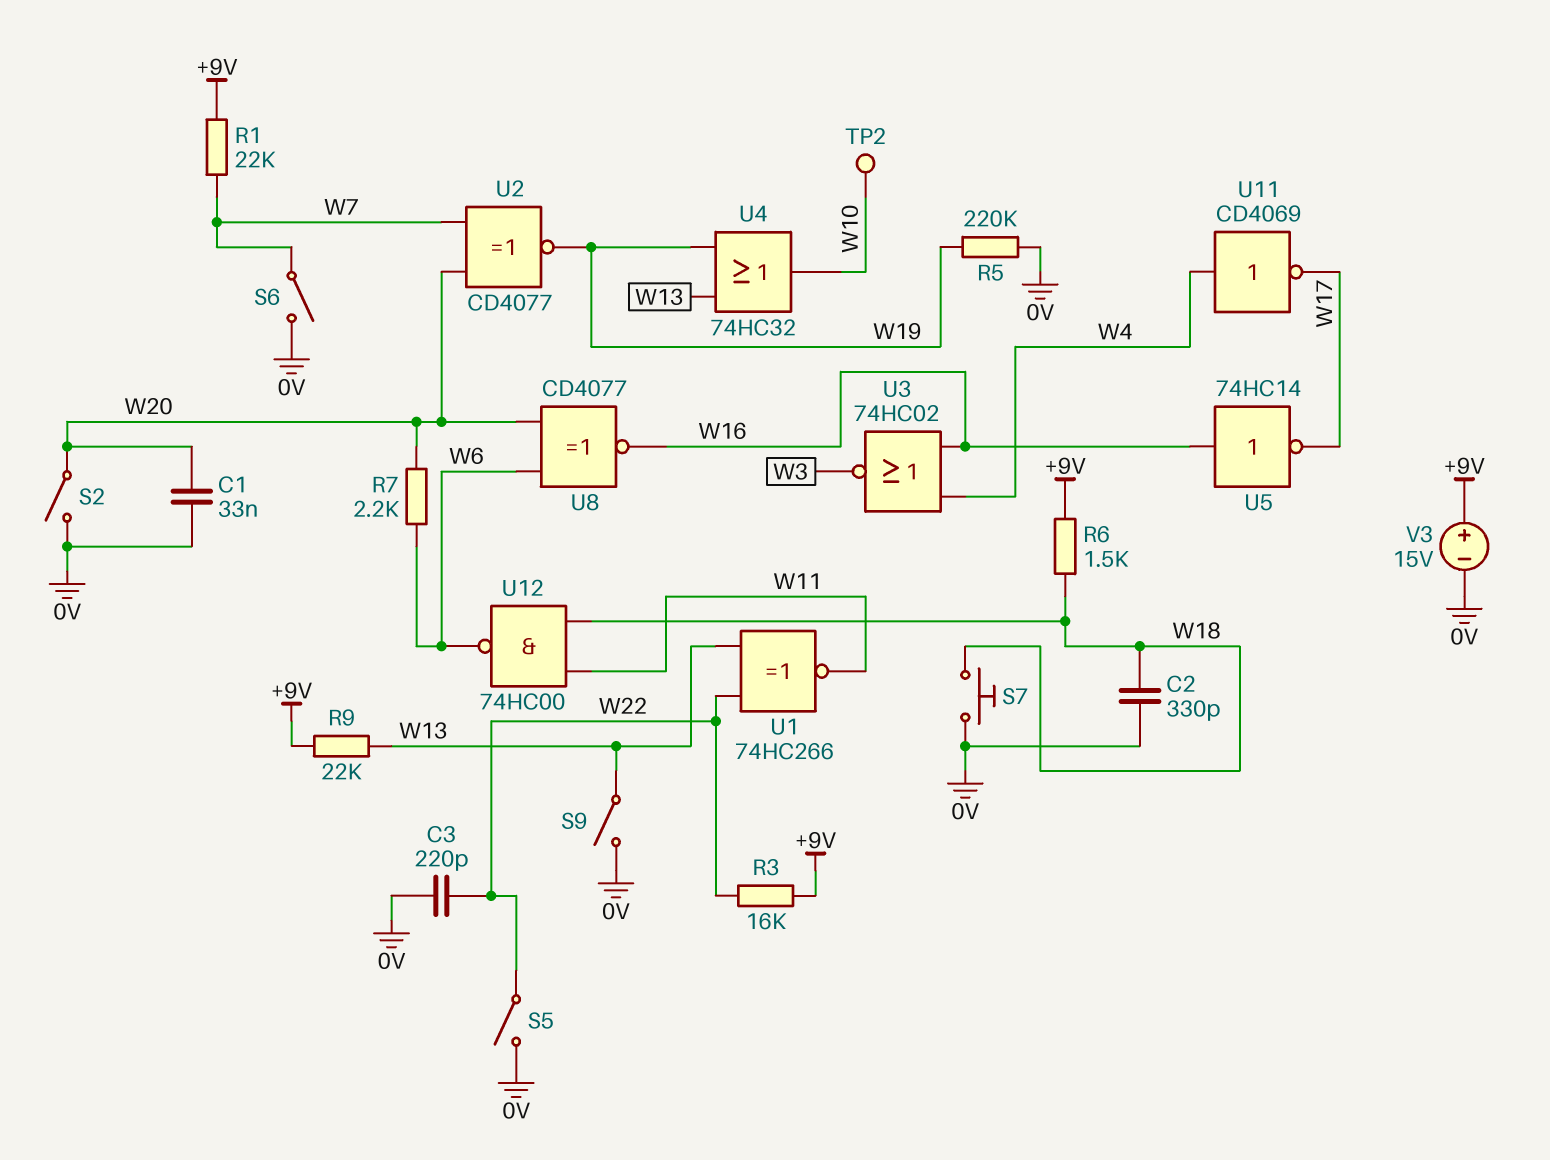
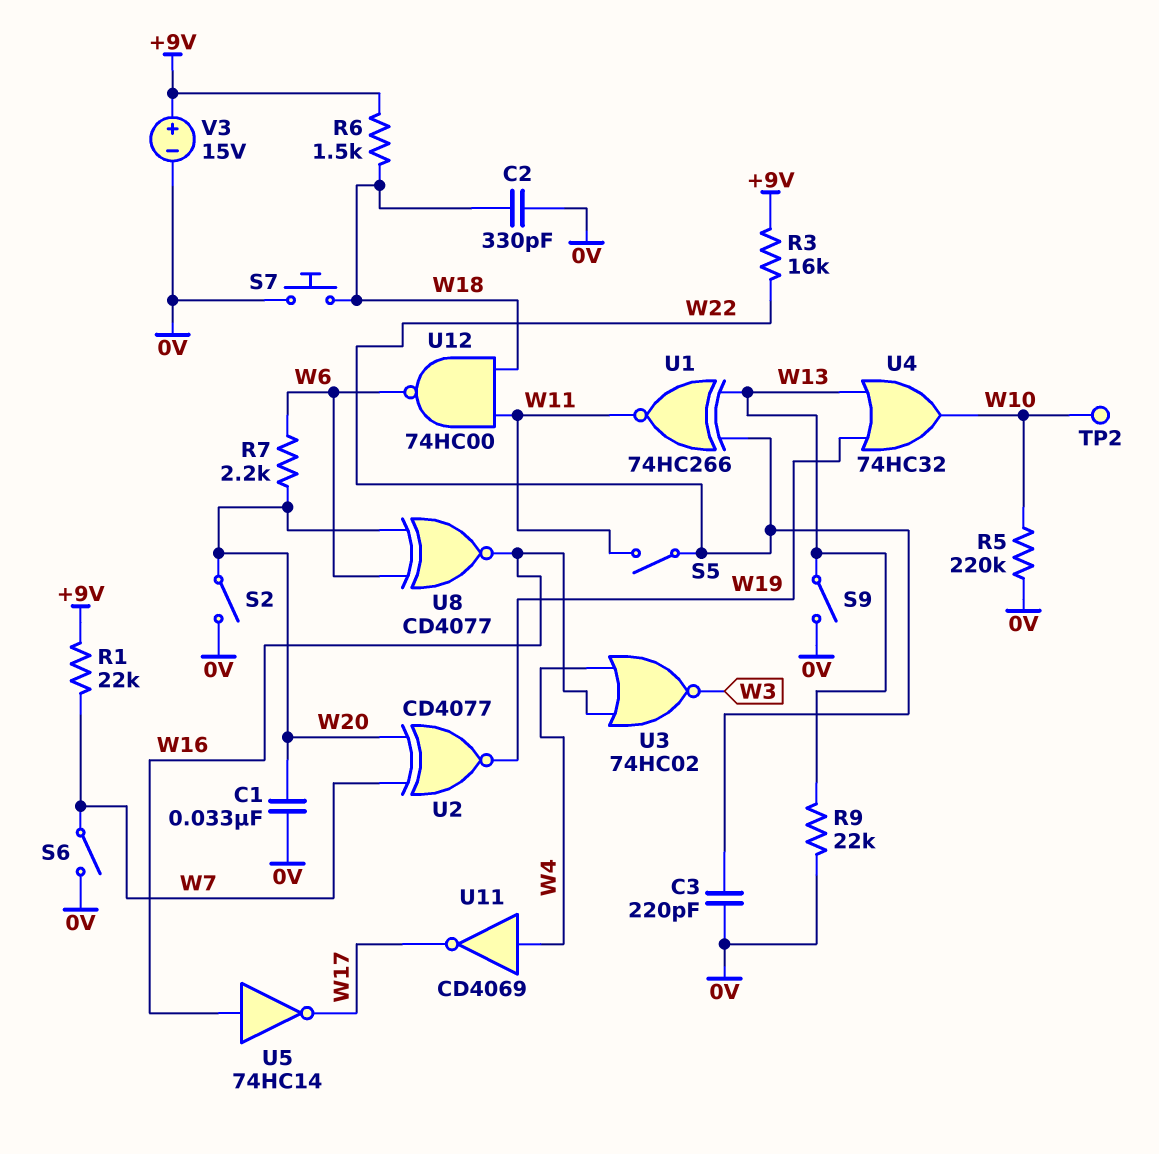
R5: 220k (0V, W19) -> 220k (0V, W10)
R9: 22k (+9V, W13) -> 22k (0V, W13)
S5: switch (0V, W22) -> switch (W11, W22)

